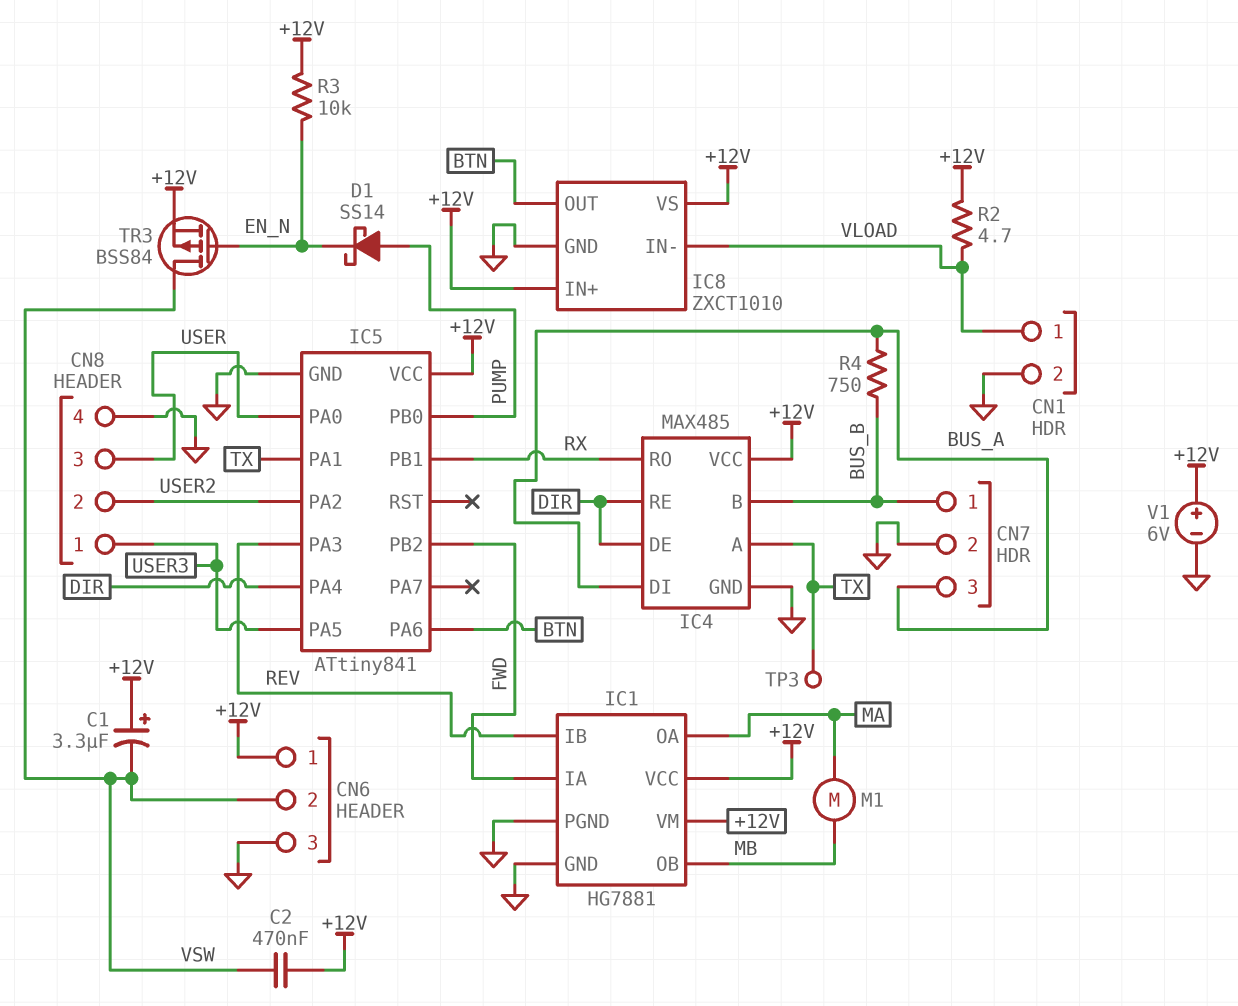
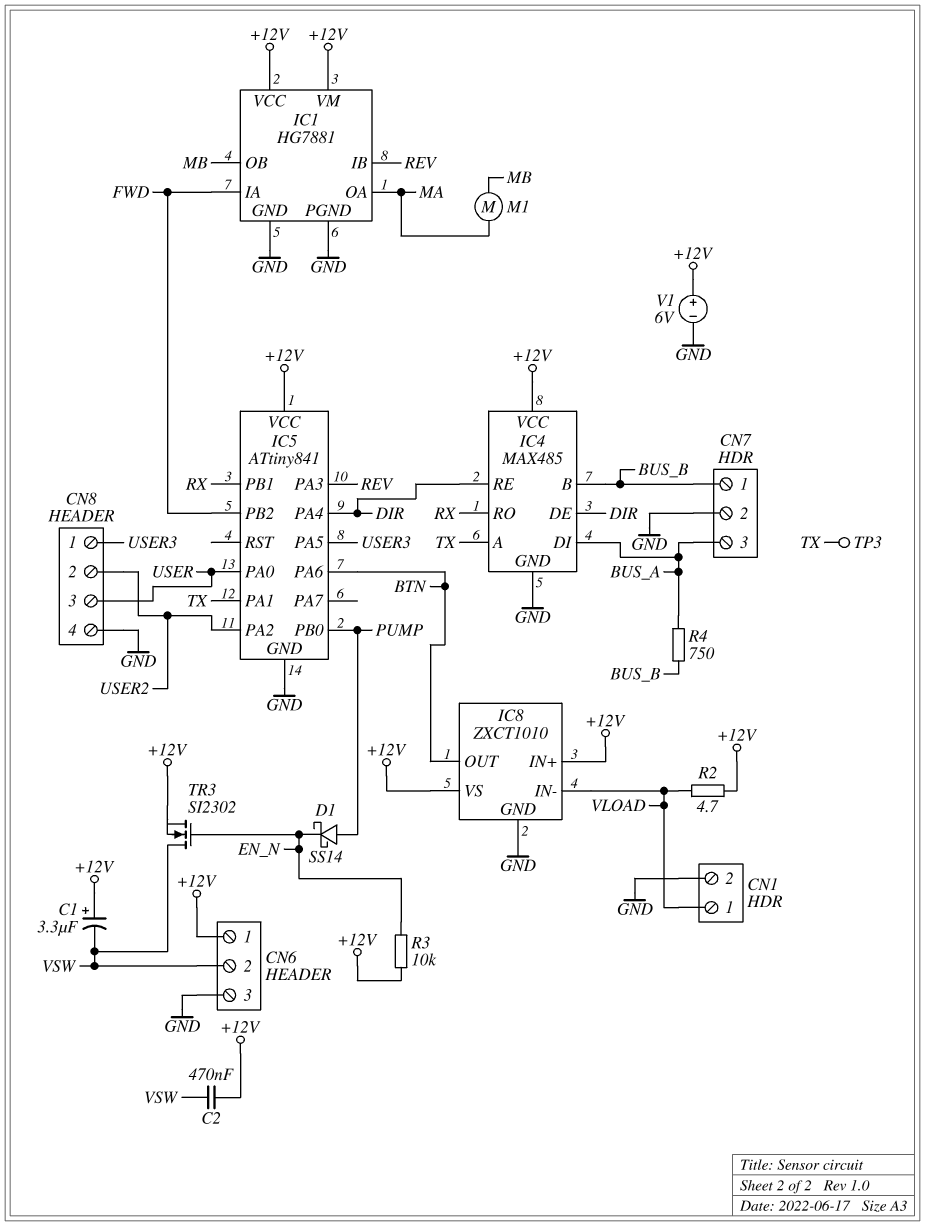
TR3: PMOS BSS84 (G EN_N, D VSW, S +12V) -> NMOS SI2302 (G EN_N, D VSW, S +12V)

